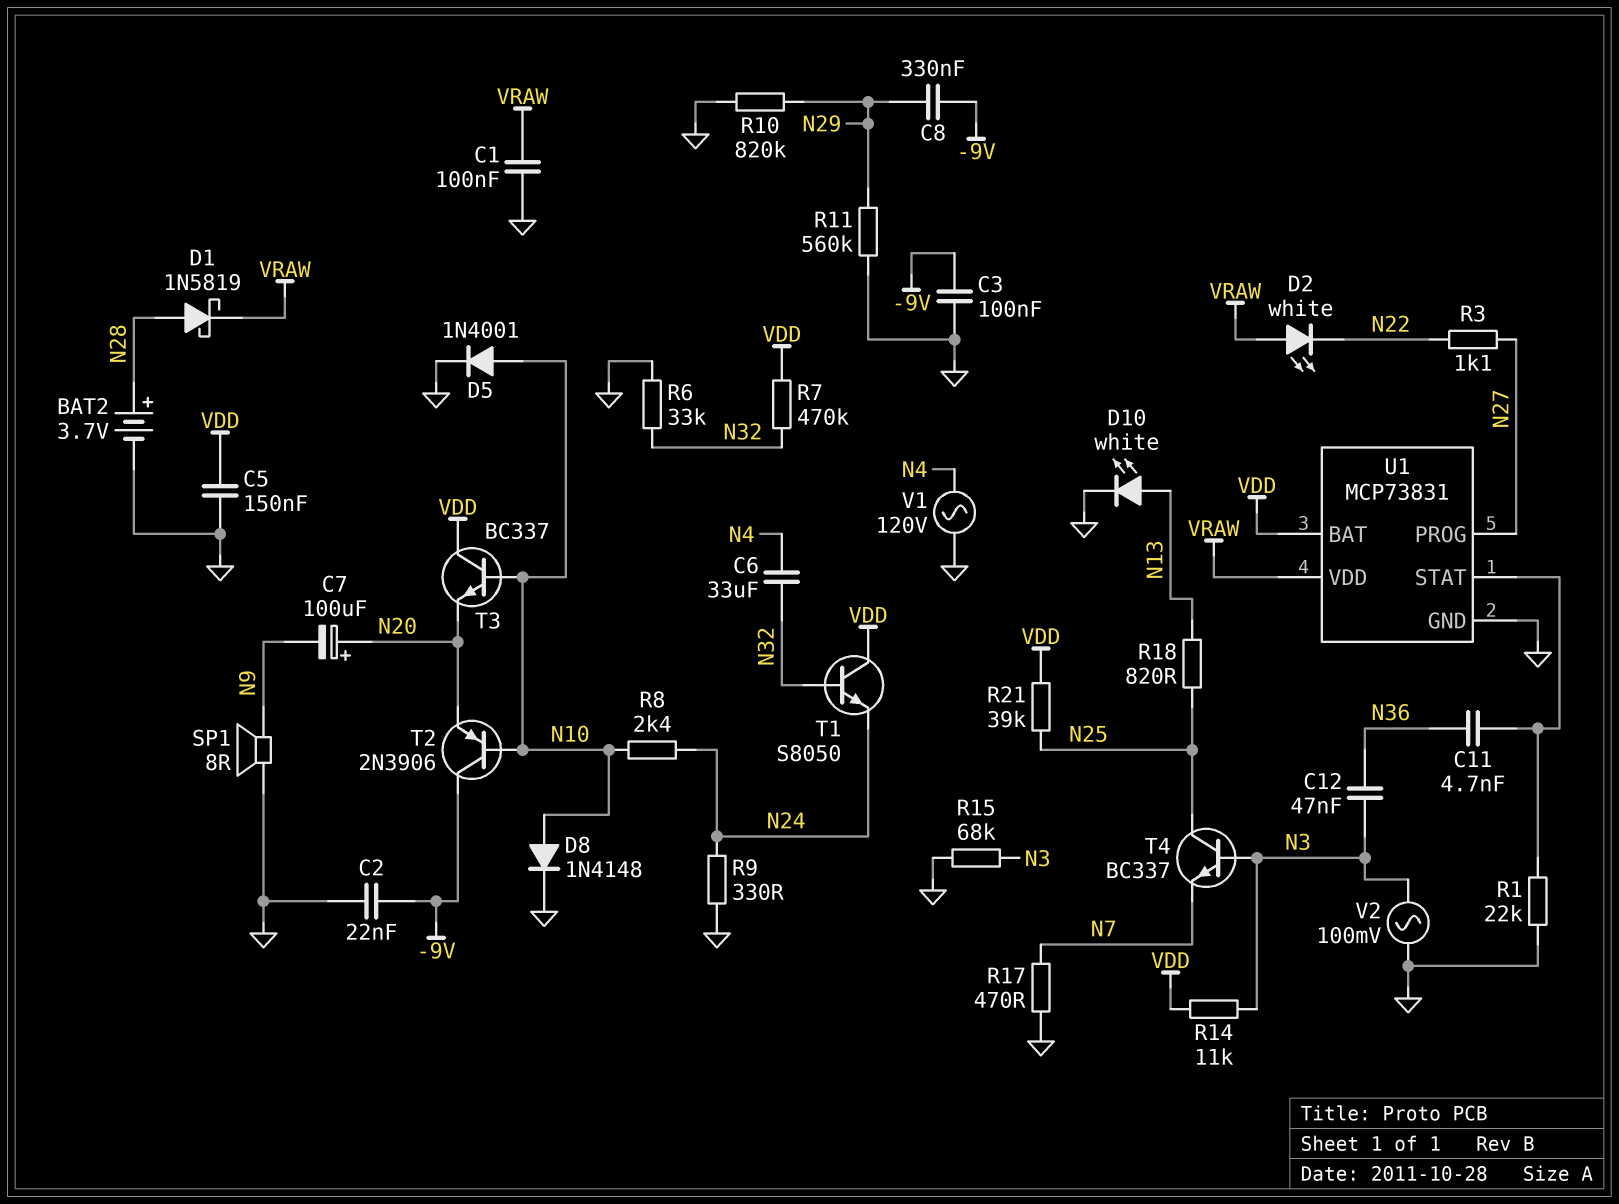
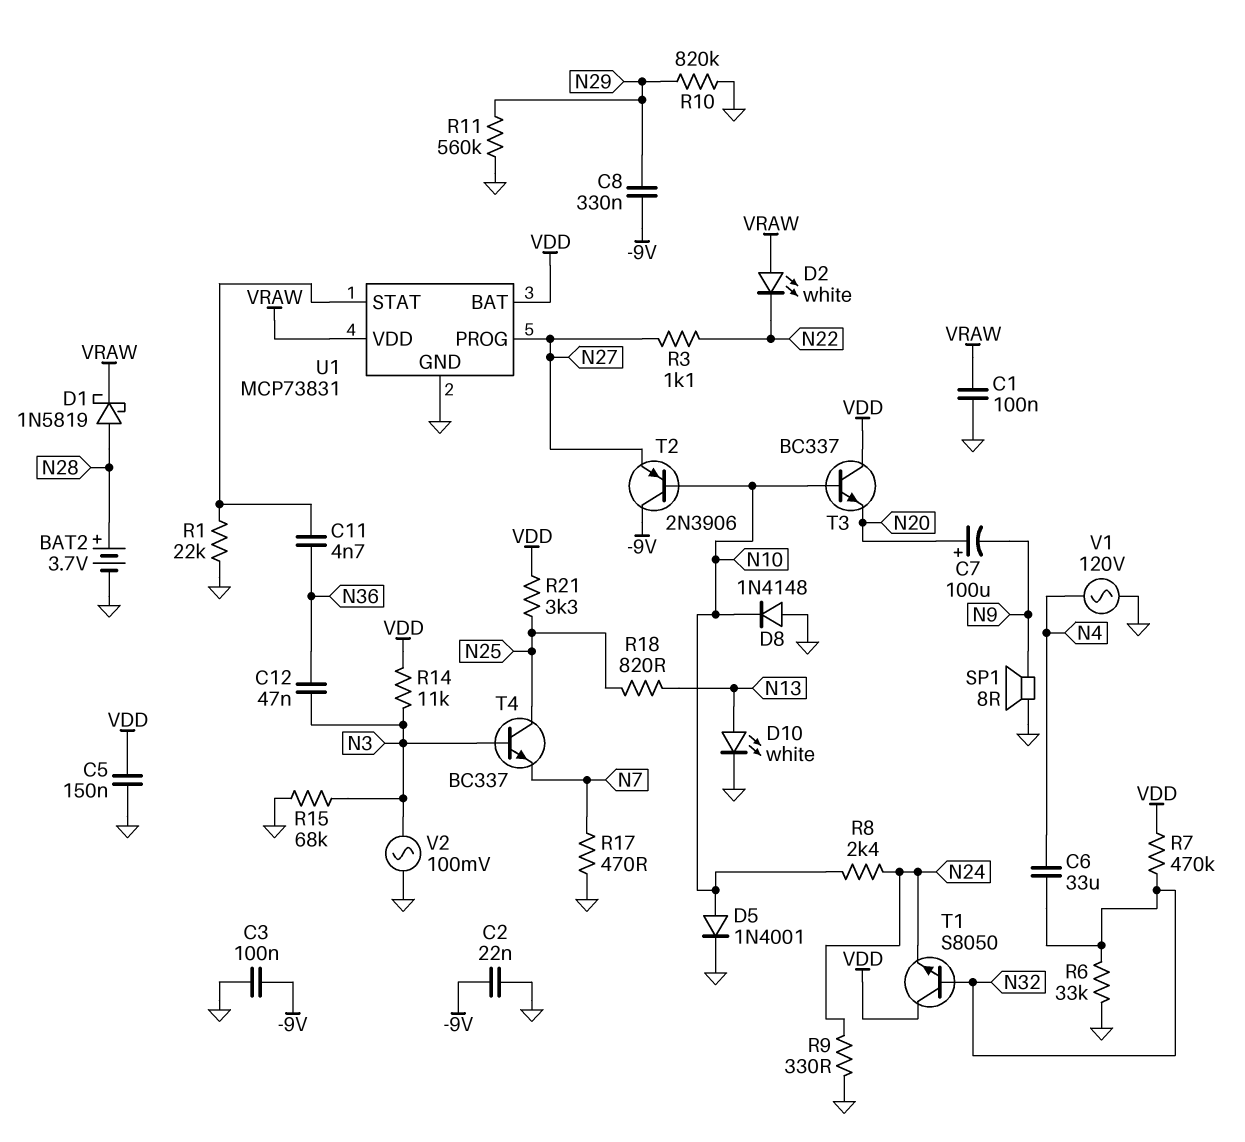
D8: diode 1N4148 (A N10, K GND) -> diode 1N4148 (A GND, K N10)
R21: 39k (N25, VDD) -> 3.3k (N25, VDD)
T2: PNP 2N3906 (B N10, C -9V, E N20) -> PNP 2N3906 (B N10, C -9V, E N27)

